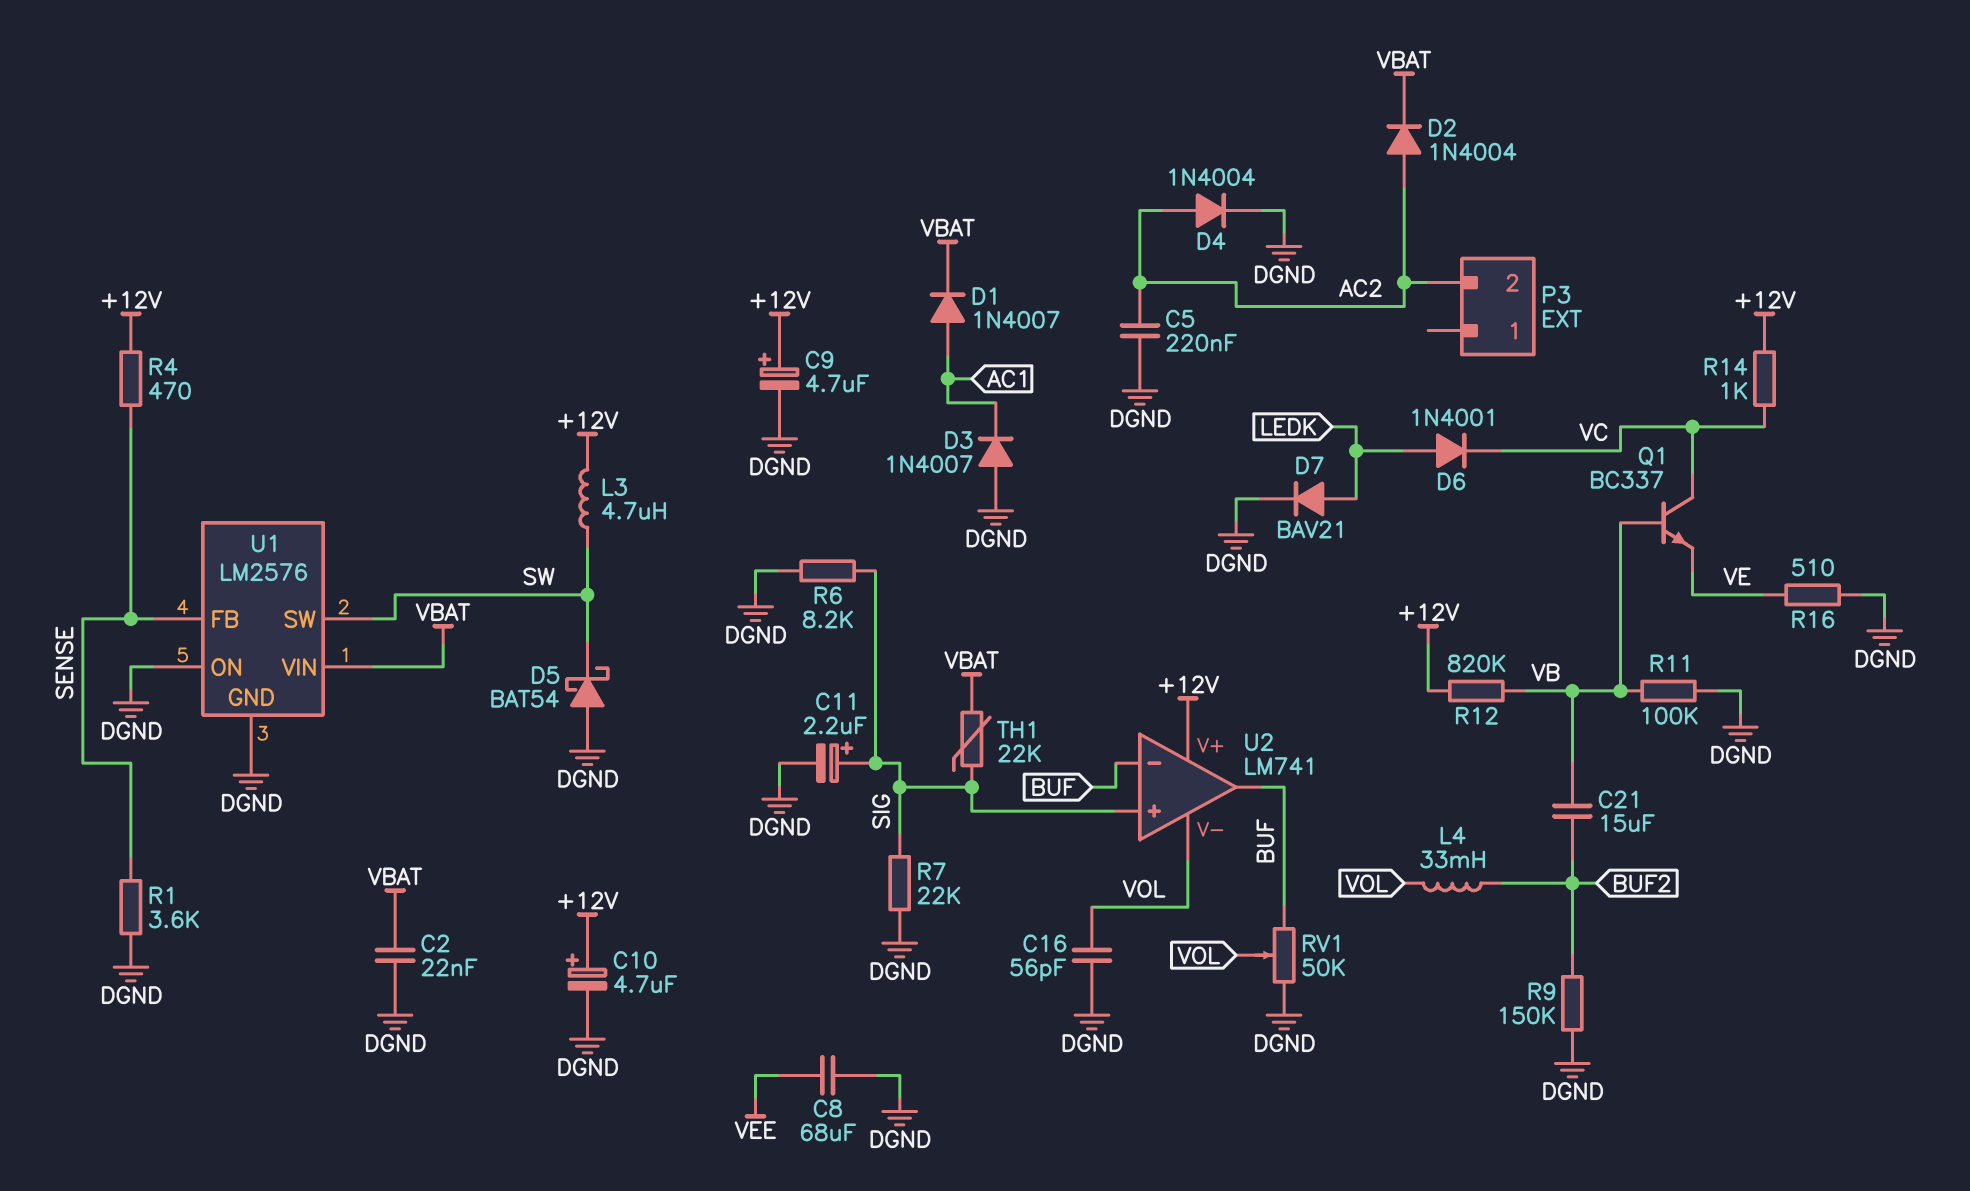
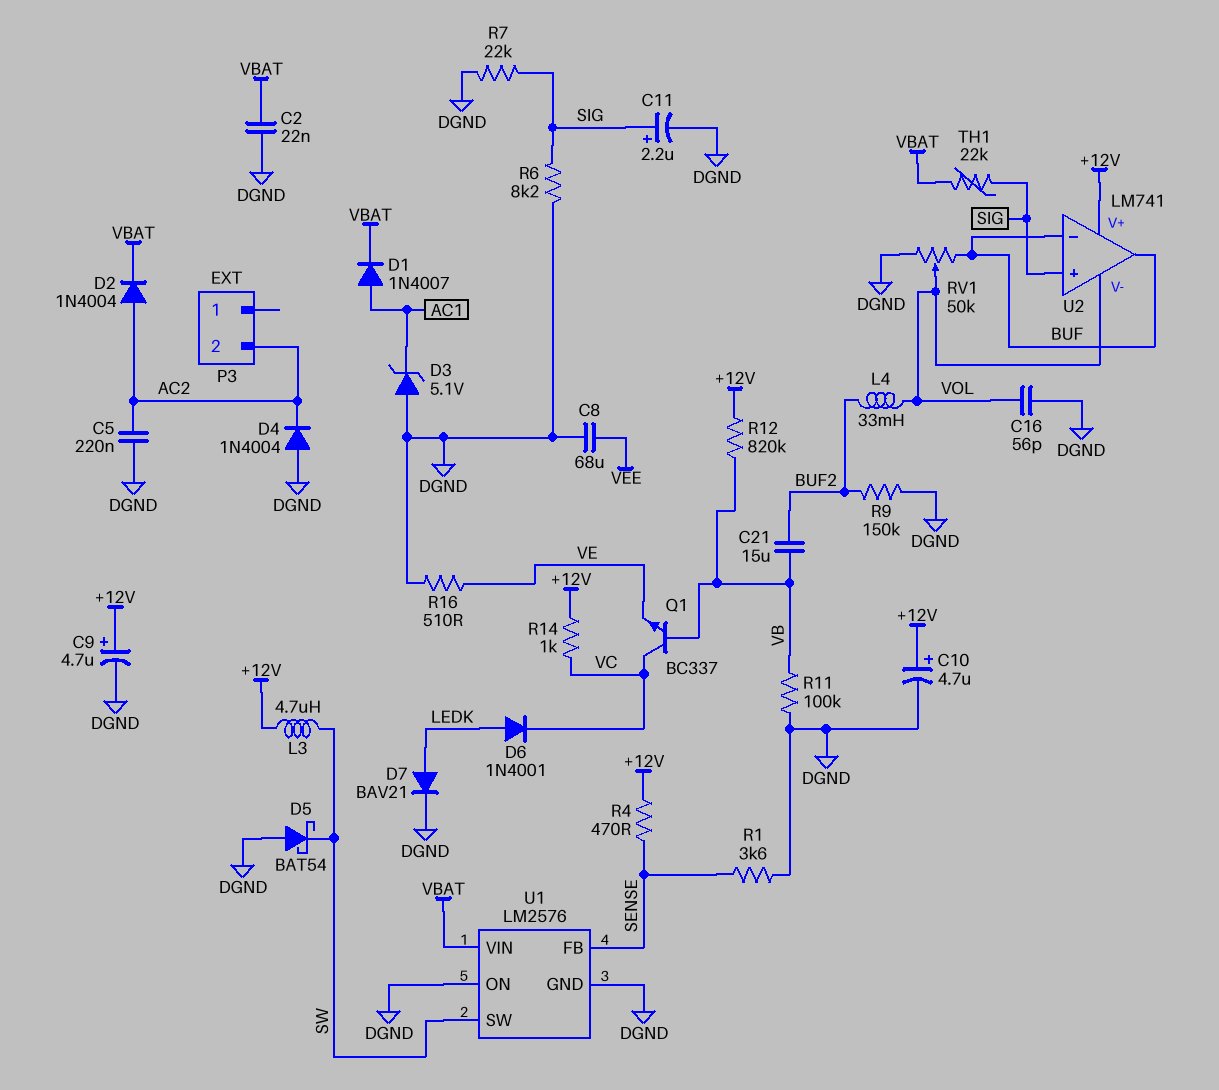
D3: diode 1N4007 (A DGND, K AC1) -> zener 5.1V (A DGND, K AC1)
D4: diode 1N4004 (A AC2, K DGND) -> diode 1N4004 (A DGND, K AC2)

